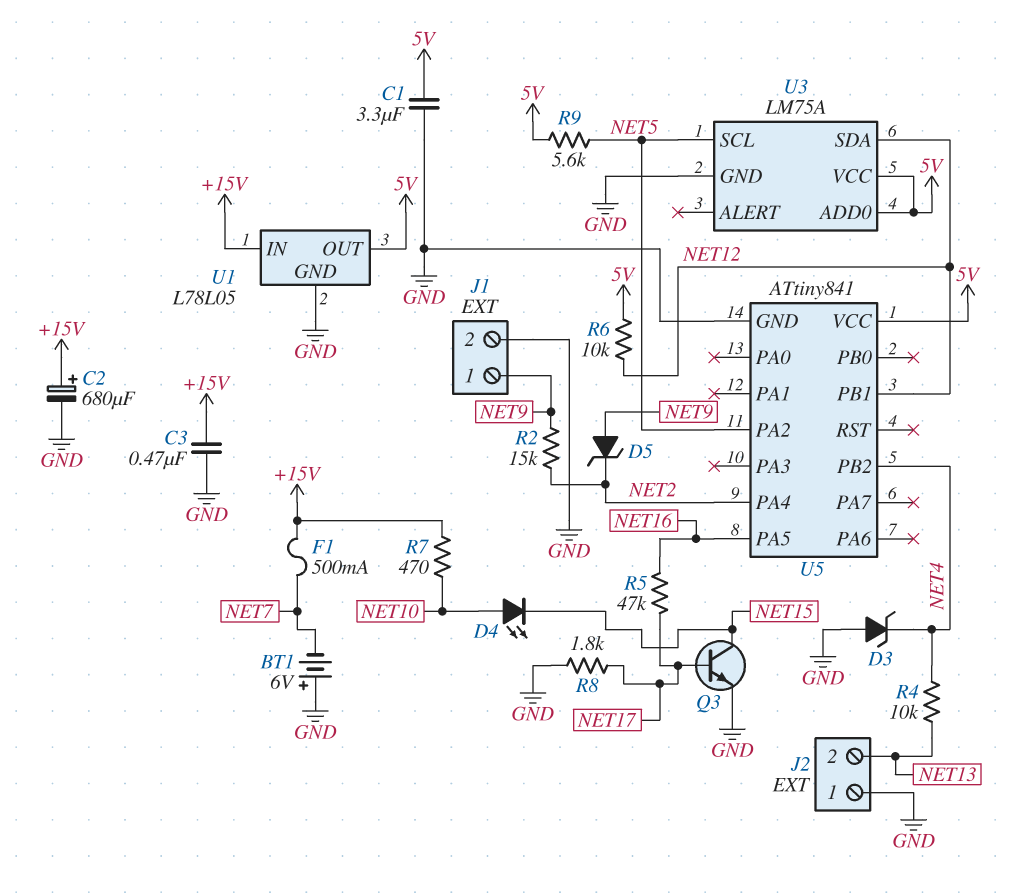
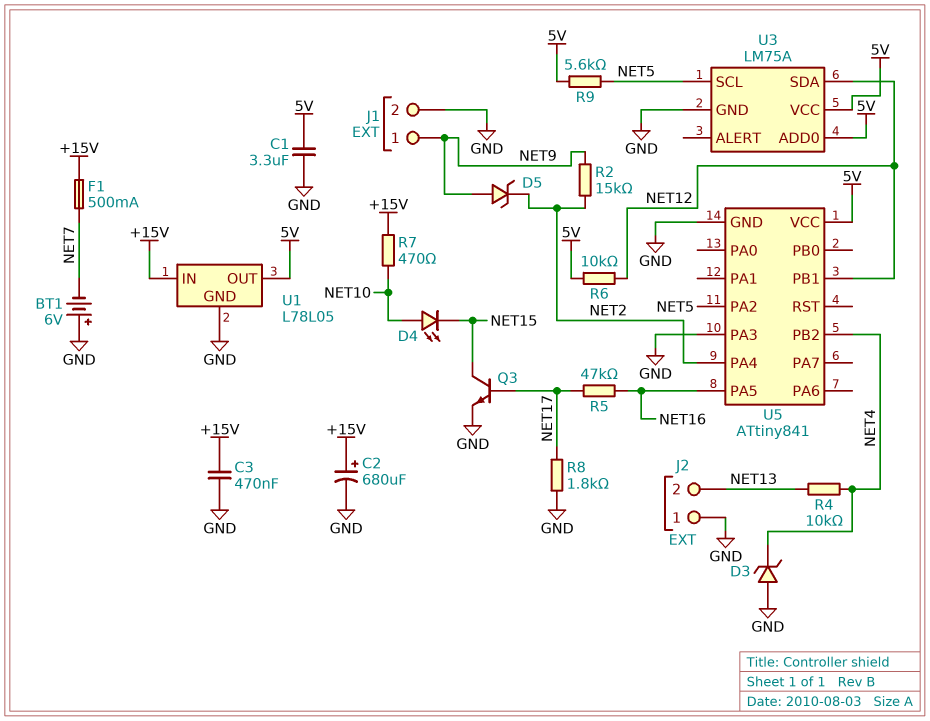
U5 pin PA3: none -> GND

